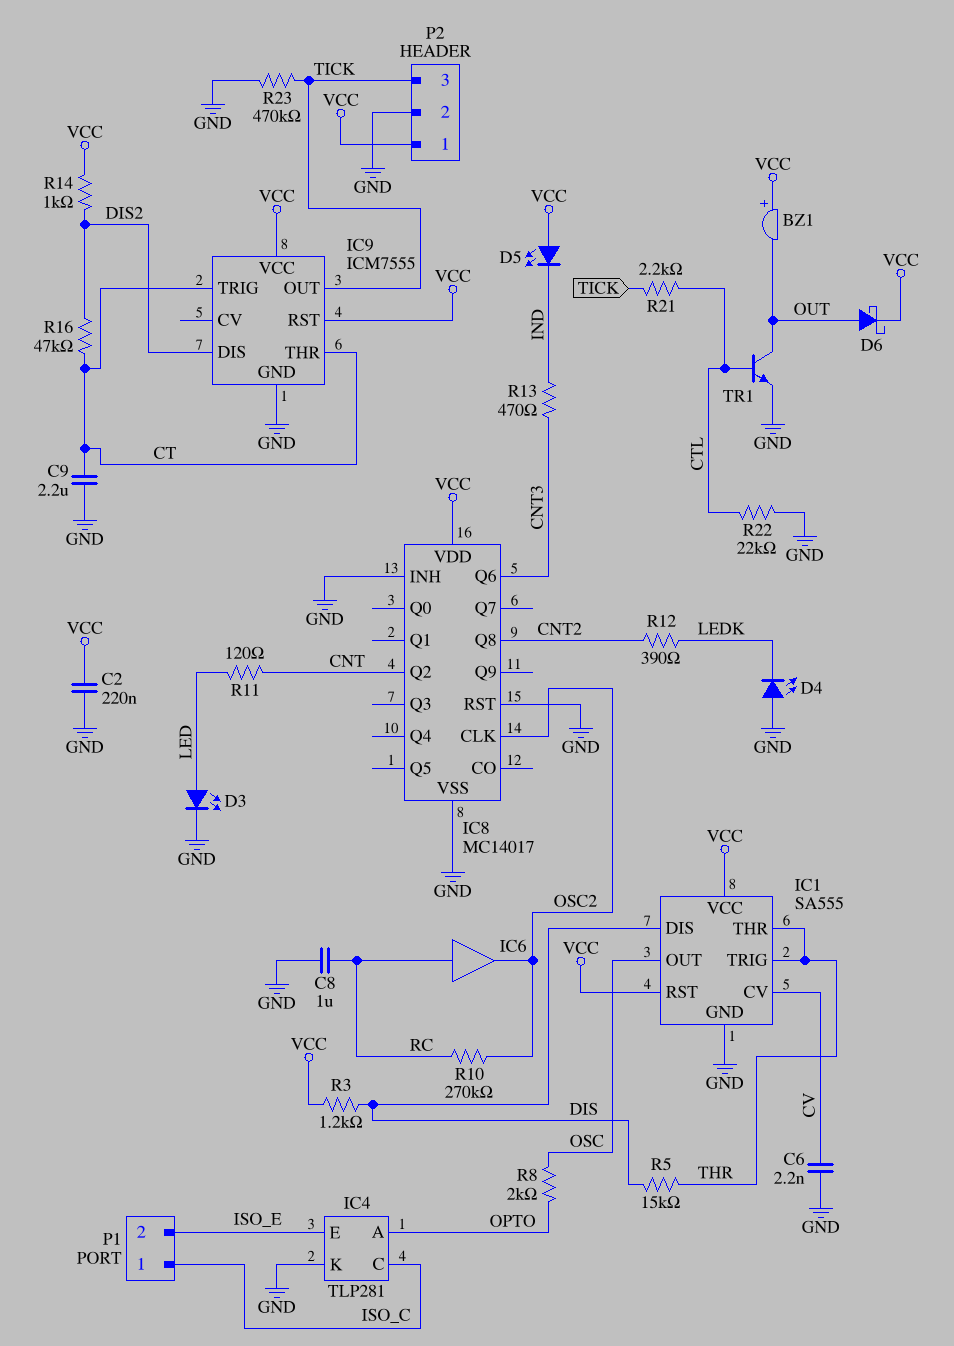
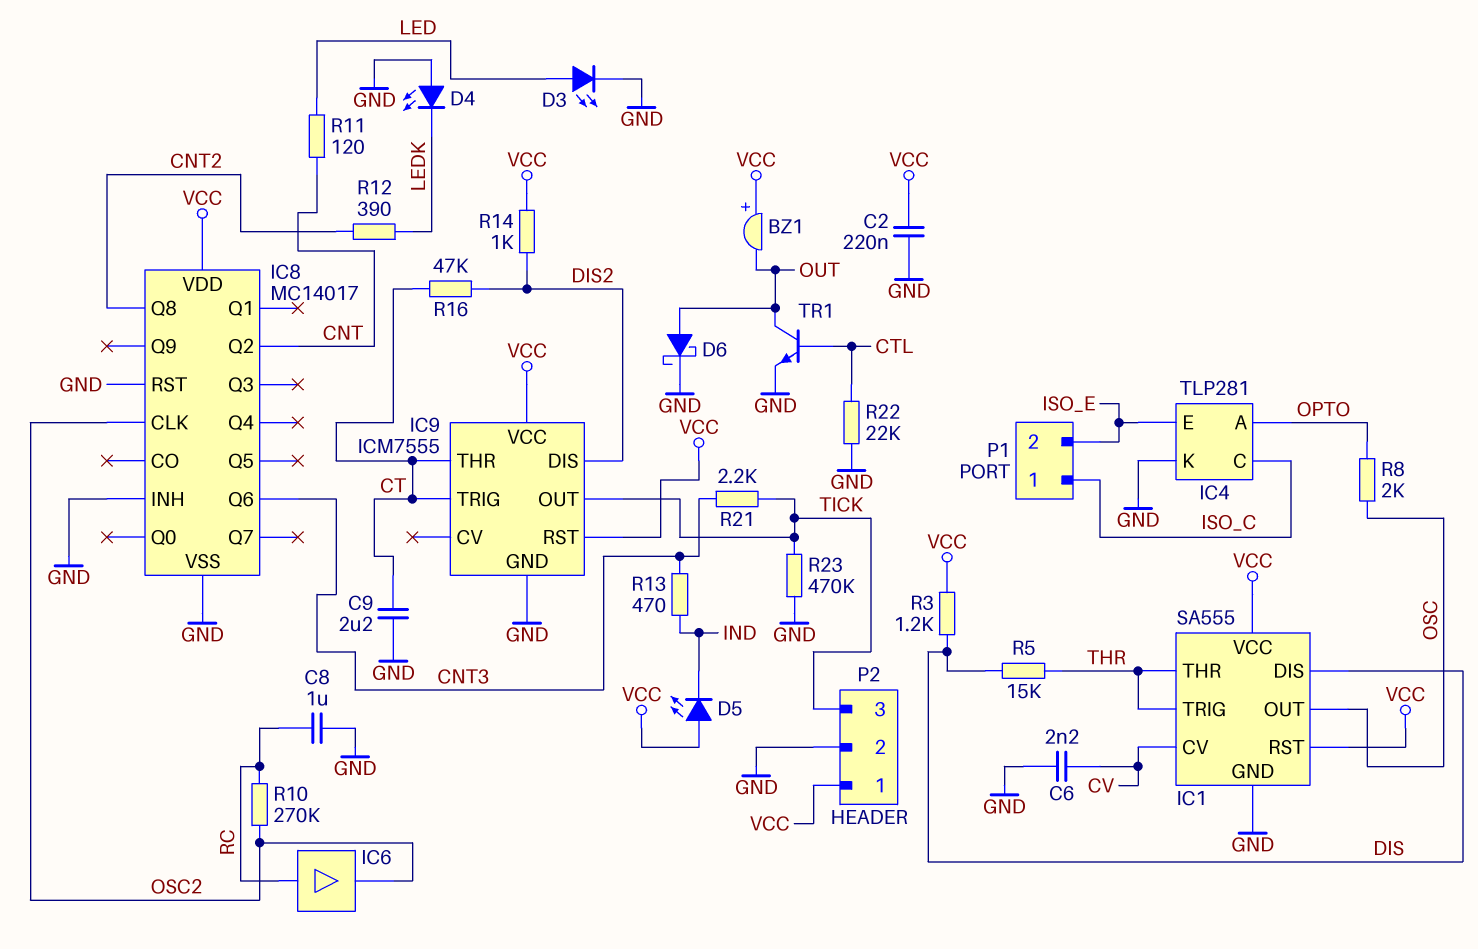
D6: schottky (A OUT, K VCC) -> schottky (A OUT, K GND)
R21: 2.2k (CTL, TICK) -> 2.2k (CNT3, TICK)

